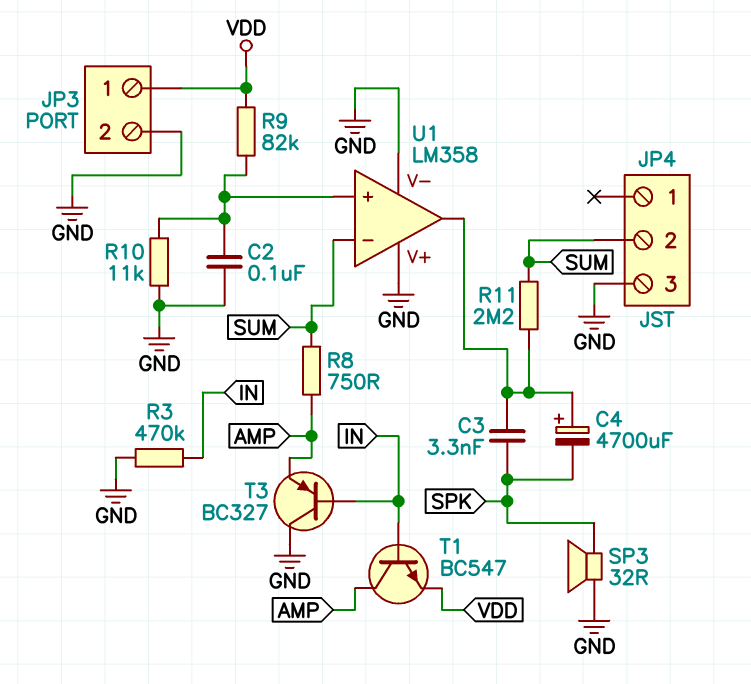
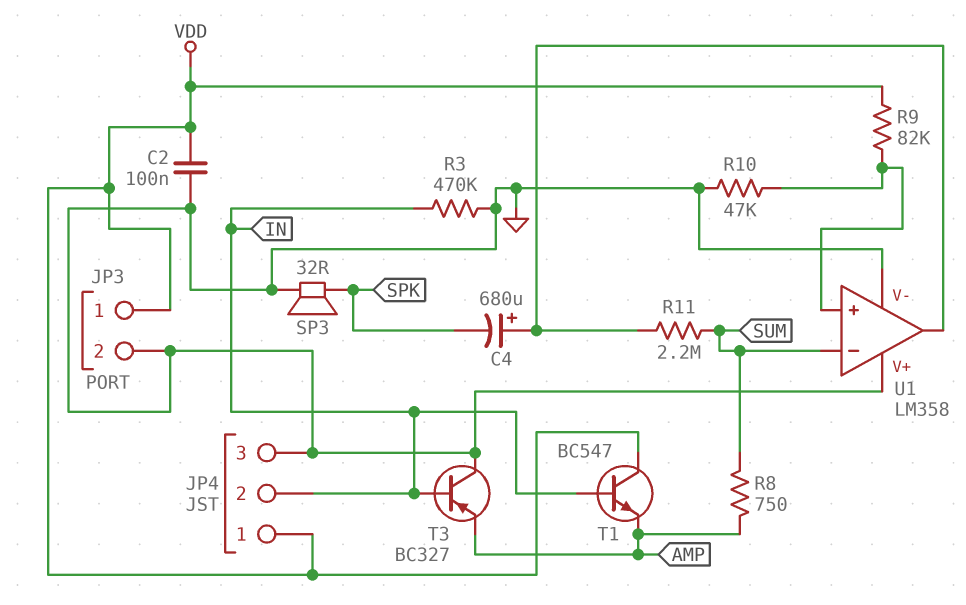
C2: 100nF (GND, U1/in+) -> 100nF (GND, VDD)
C3: 3.3nF (SPK, U1/out) -> none
C4: 4700uF (plus U1/out, minus SPK) -> 680uF (plus U1/out, minus SPK)
JP4 pin 1: none -> VDD
JP4 pin 2: SUM -> IN
R10: 11k (GND, U1/in+) -> 47k (GND, U1/in+)
T1: NPN BC547 (B IN, C AMP, E VDD) -> NPN BC547 (B IN, C VDD, E AMP)

